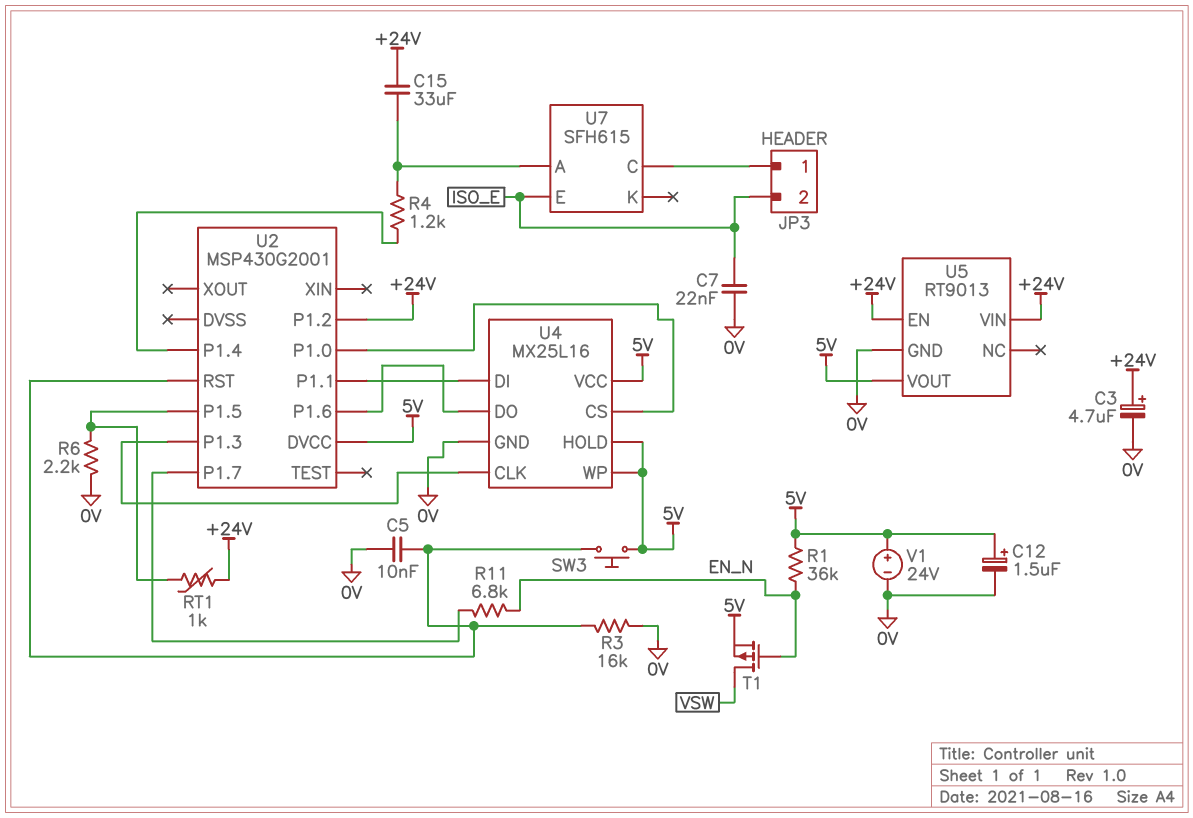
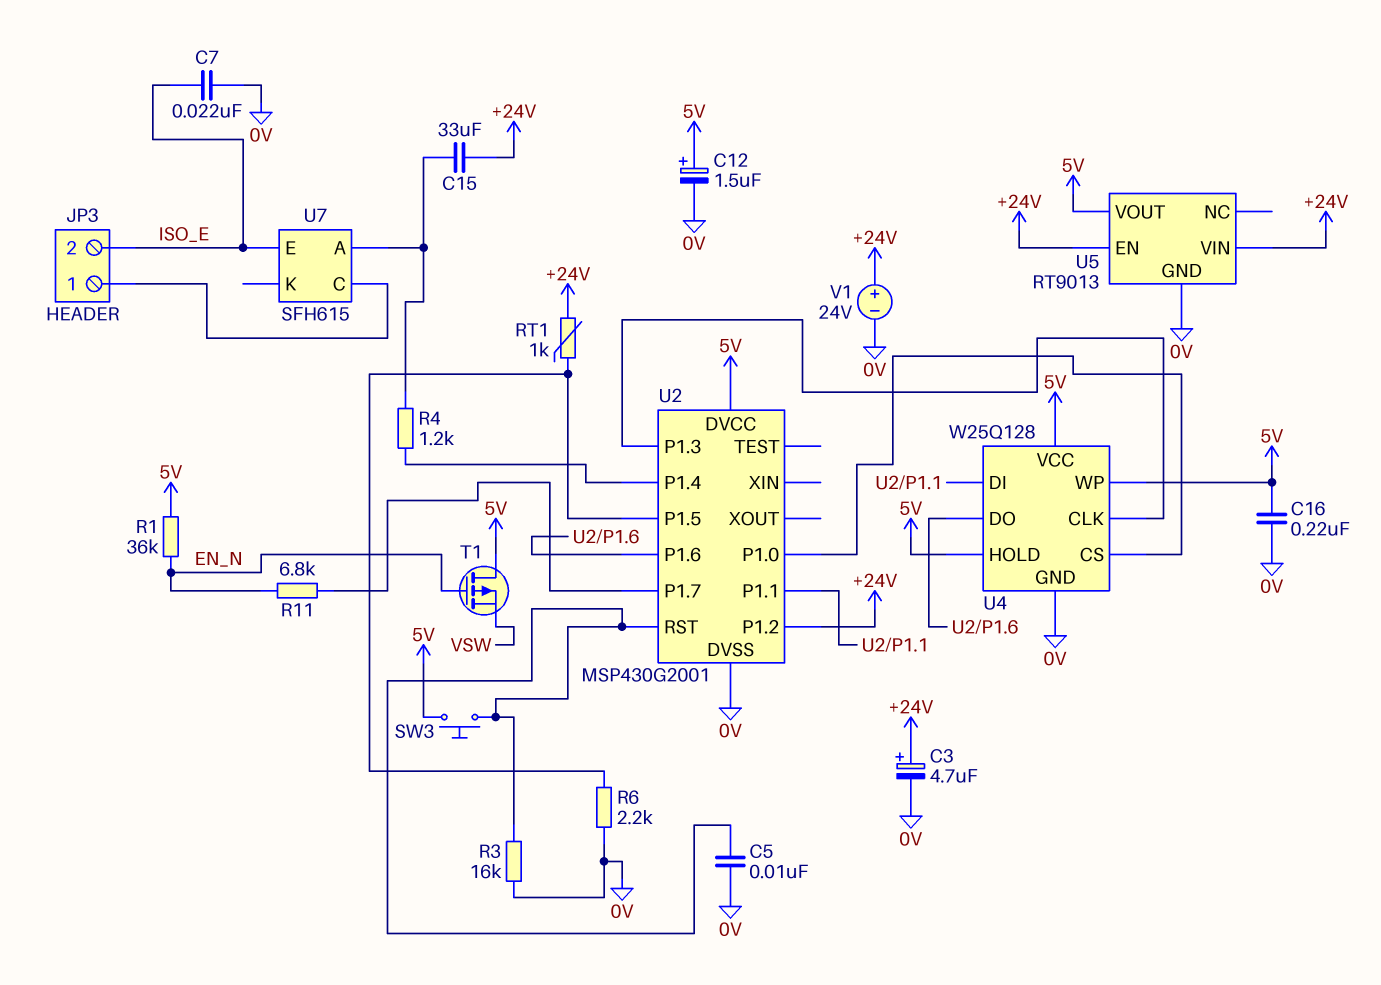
C16: none -> 220nF (0V, 5V)
T1: PMOS (G EN_N, D VSW, S 5V) -> PMOS (G EN_N, D 5V, S VSW)
U2 pin DVSS: none -> 0V
U4: MX25L16 -> W25Q128
V1: 24V (plus 5V, minus 0V) -> 24V (plus +24V, minus 0V)

